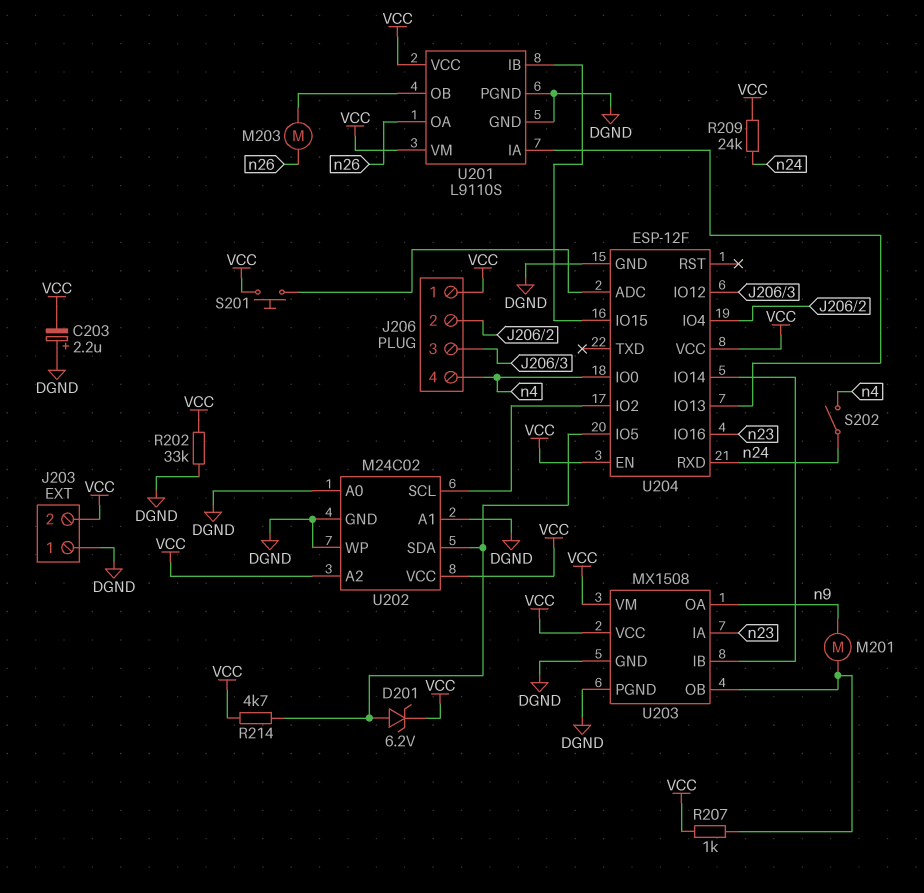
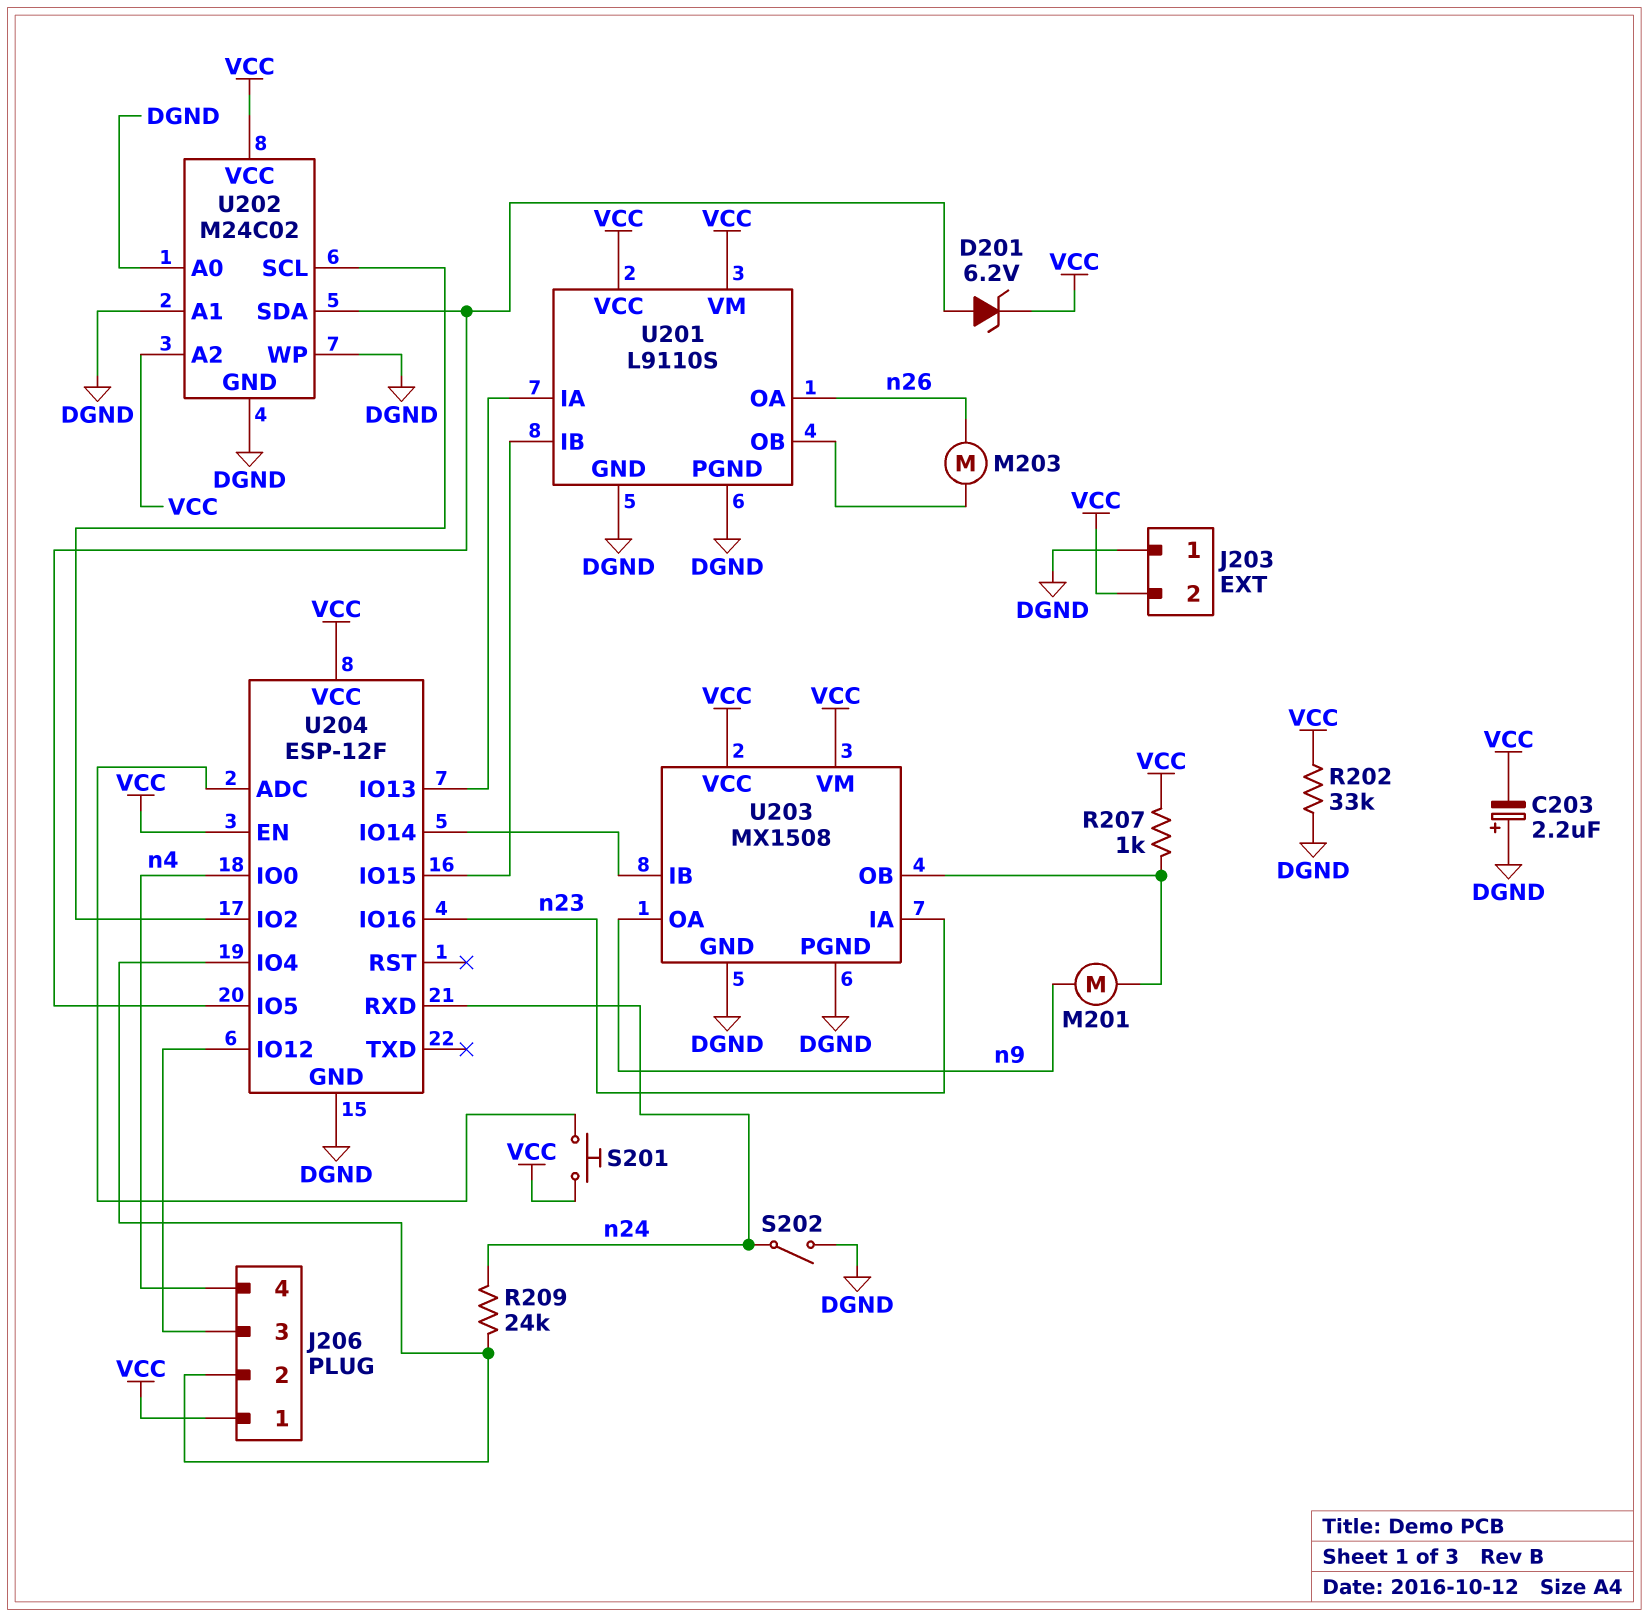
R209: 24k (VCC, n24) -> 24k (J206/2, n24)
R214: 4.7k (U202/SDA, VCC) -> none
S202: switch (n4, n24) -> switch (DGND, n24)

